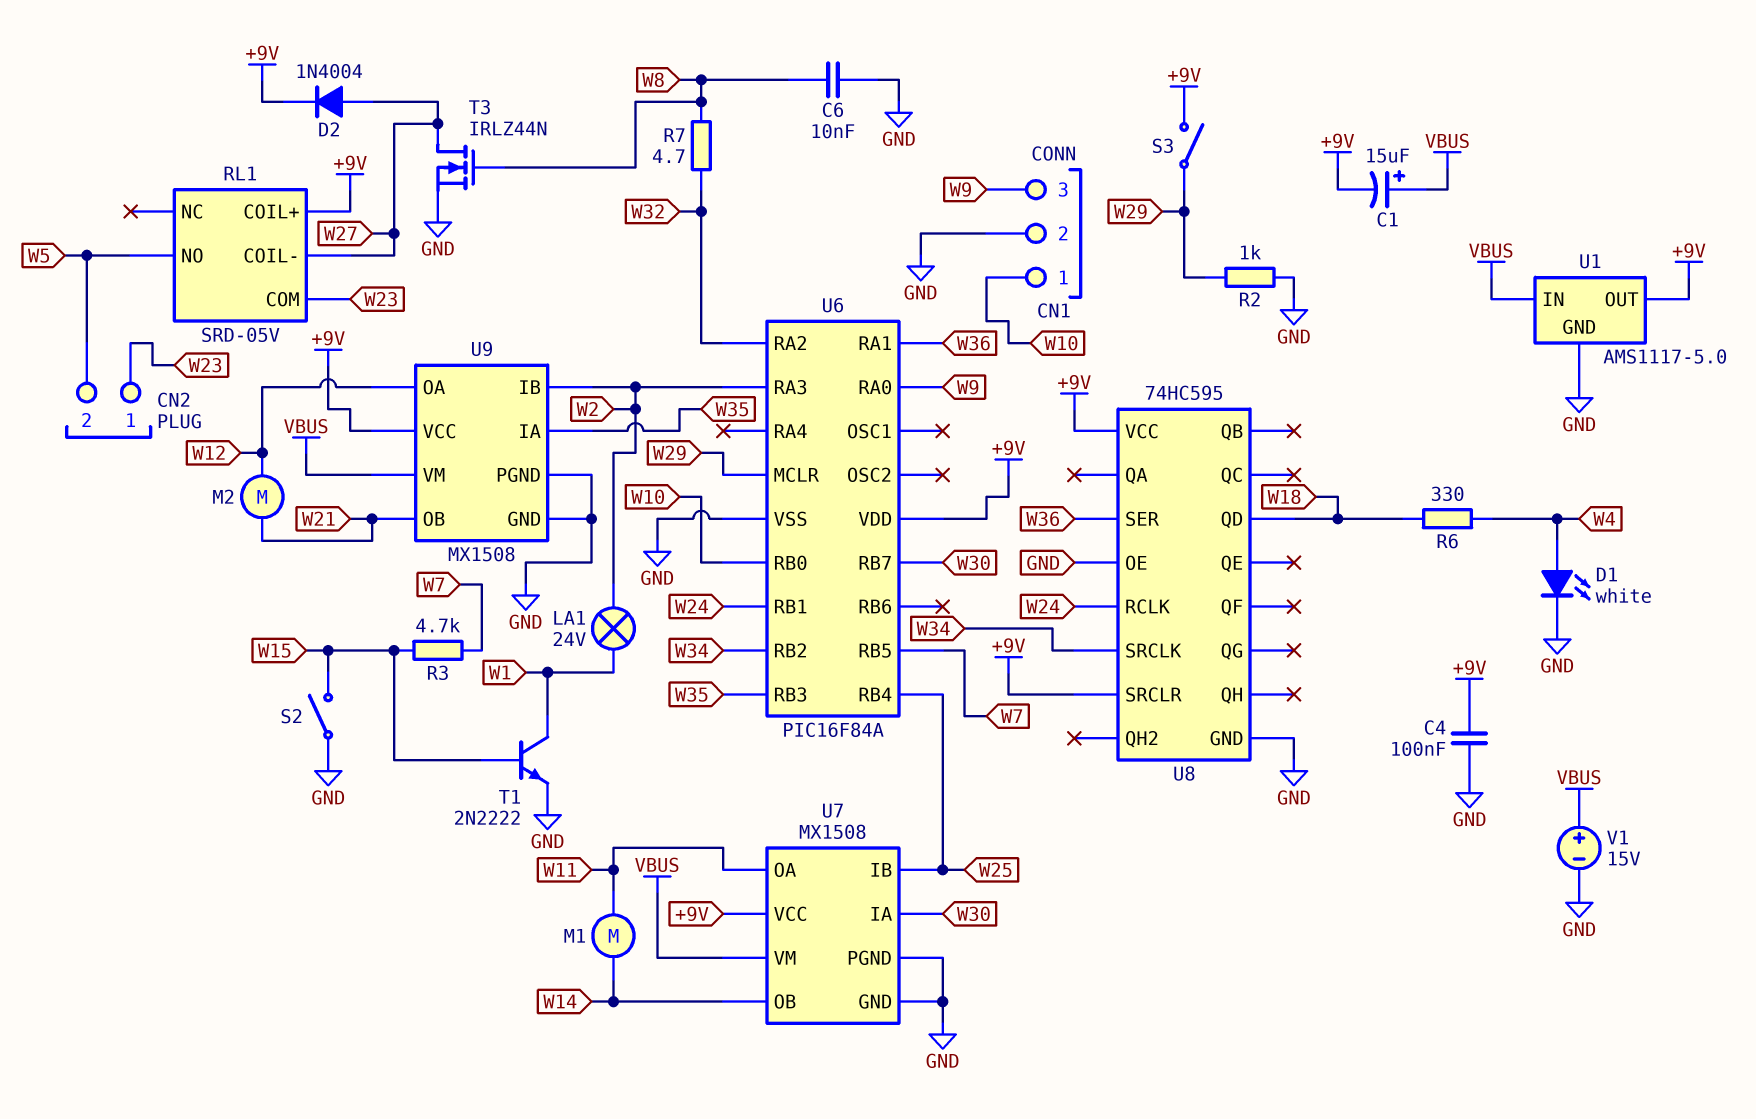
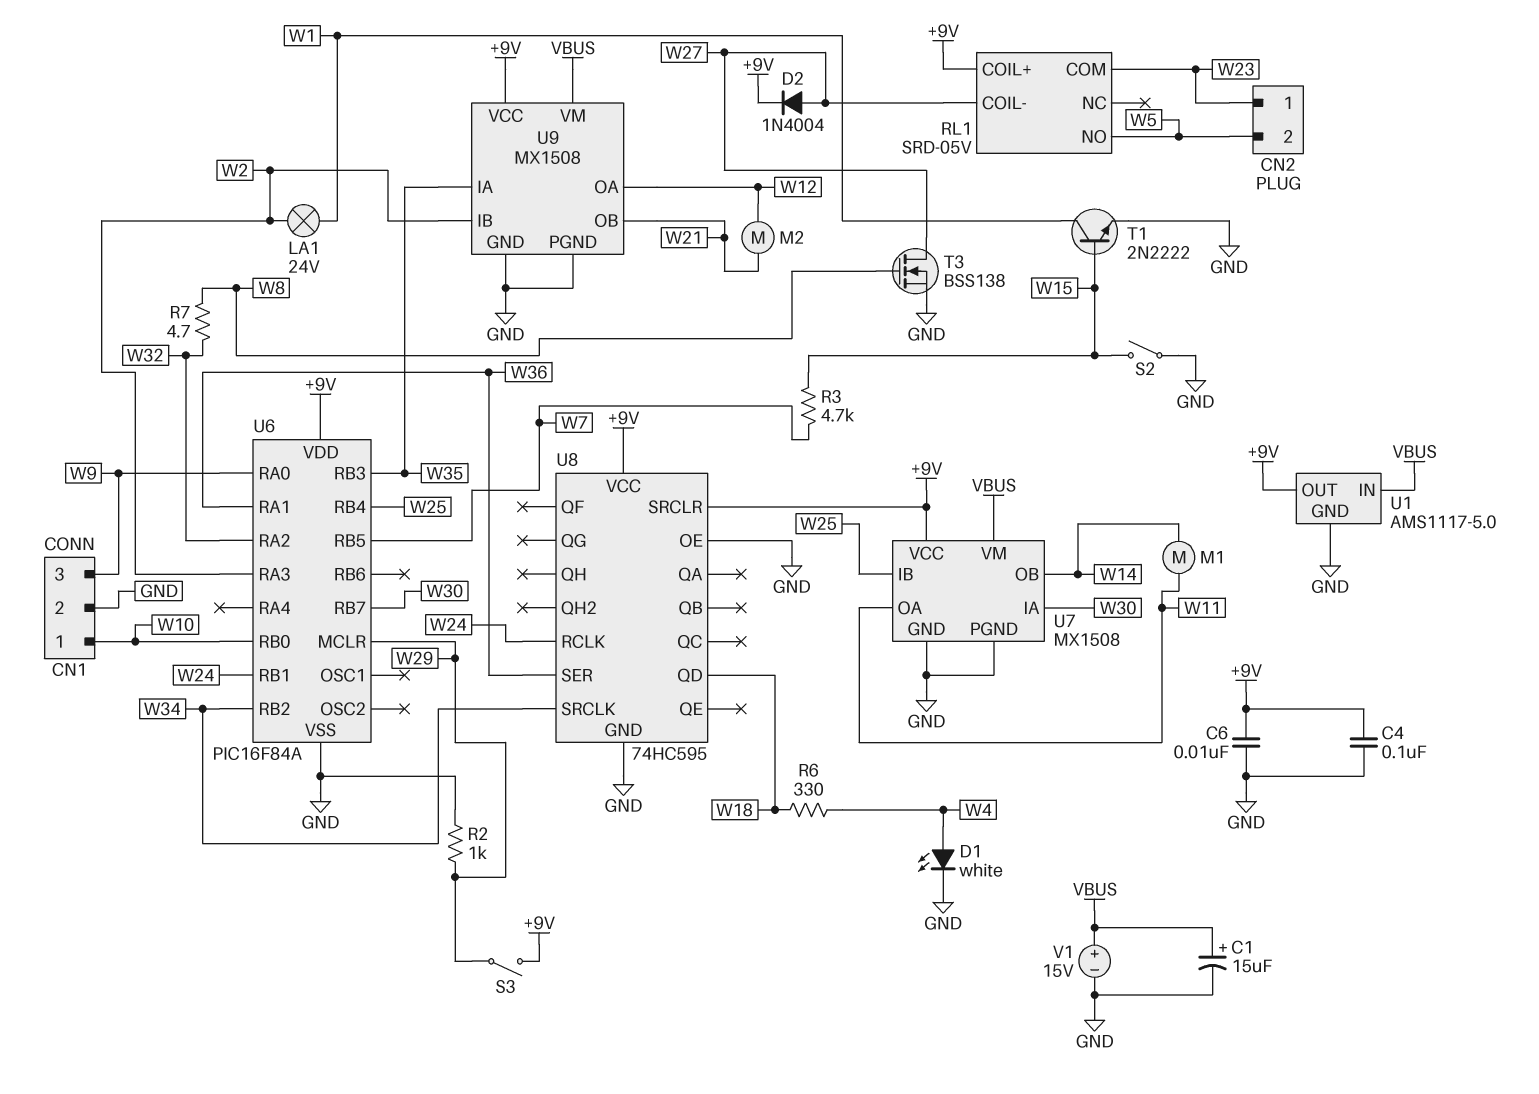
C1: 15uF (plus VBUS, minus +9V) -> 15uF (plus VBUS, minus GND)
C6: 10nF (GND, W8) -> 10nF (+9V, GND)
T3: NMOS IRLZ44N (G W8, D W27, S GND) -> NMOS BSS138 (G W8, D W27, S GND)

